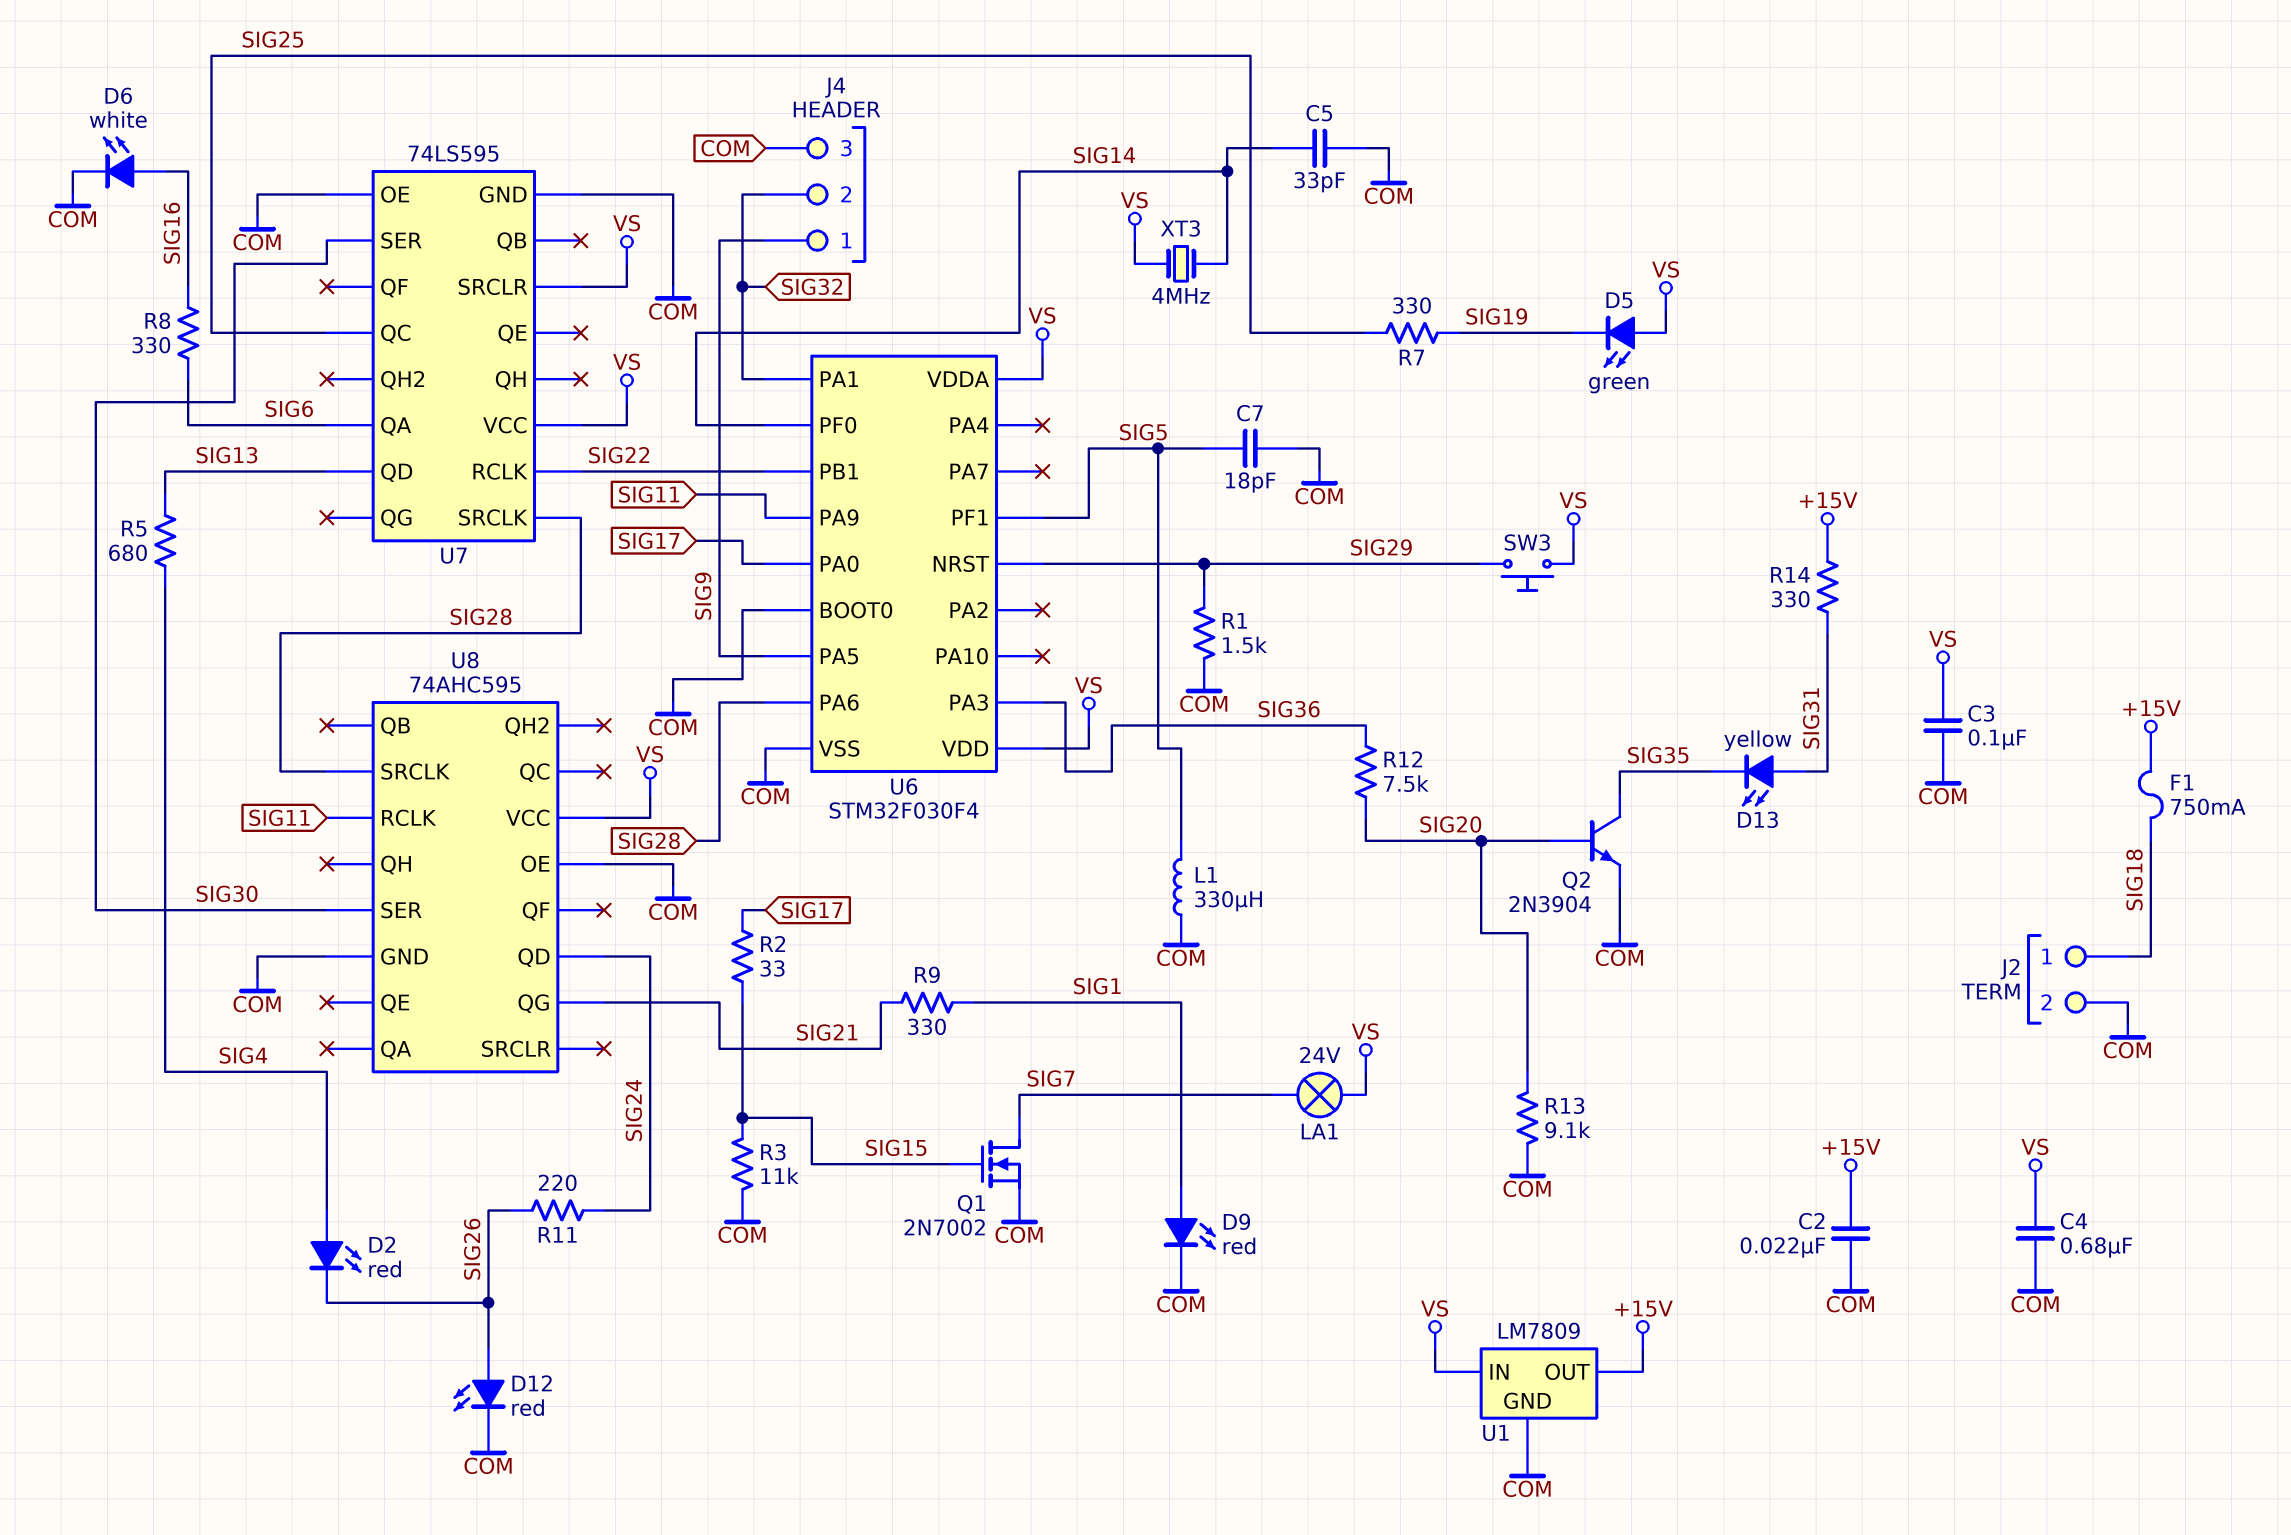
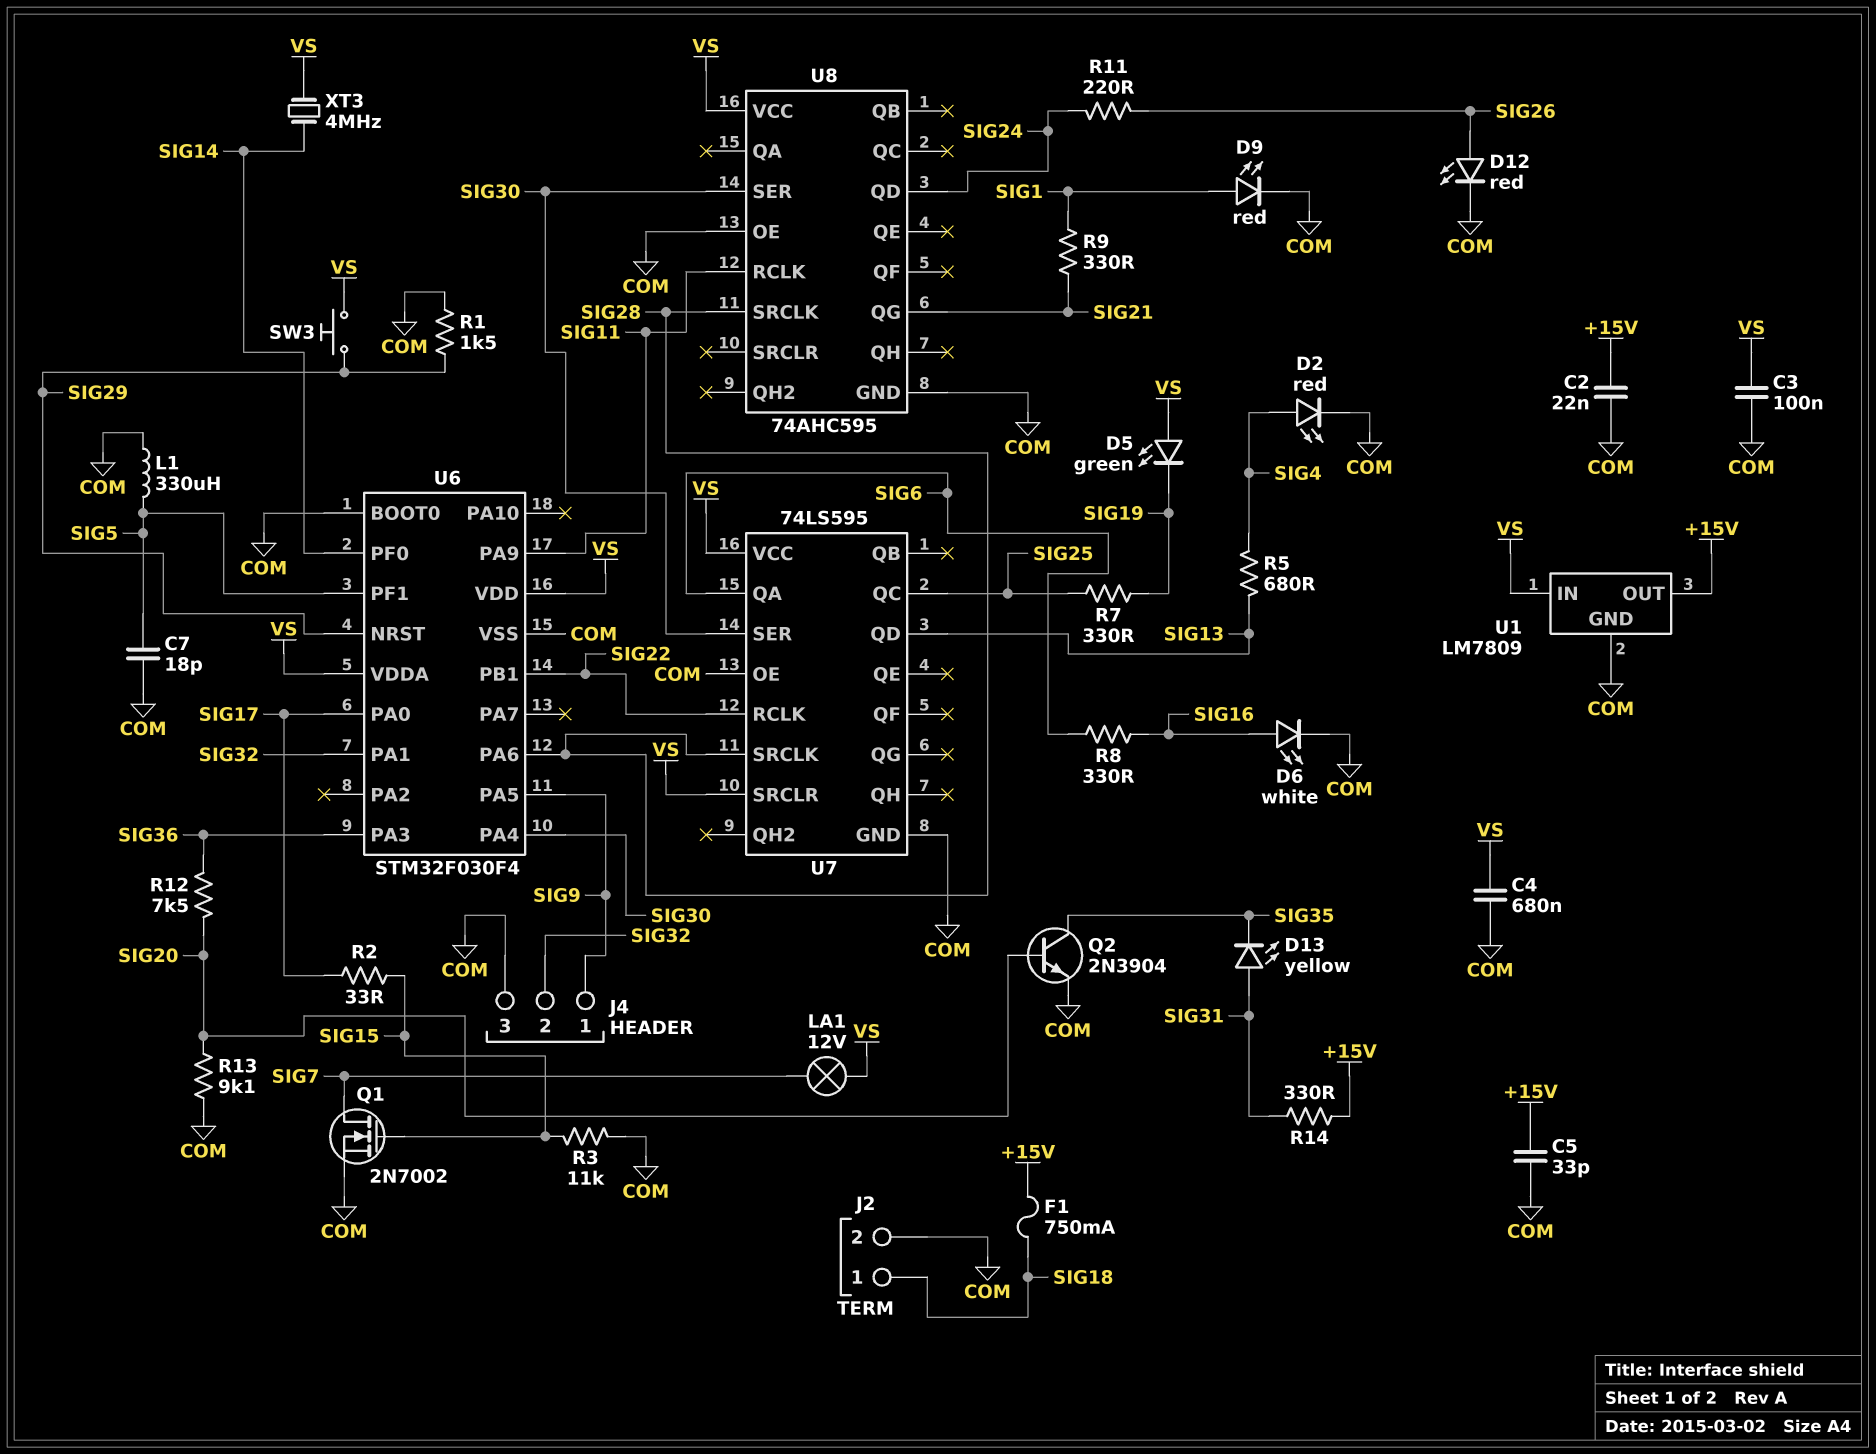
C5: 33pF (COM, SIG14) -> 33pF (+15V, COM)
D2: LED red (A SIG4, K SIG26) -> LED red (A SIG4, K COM)
LA1: lamp 24V (SIG7, VS) -> lamp 12V (SIG7, VS)
U6 pin PA4: none -> SIG30

